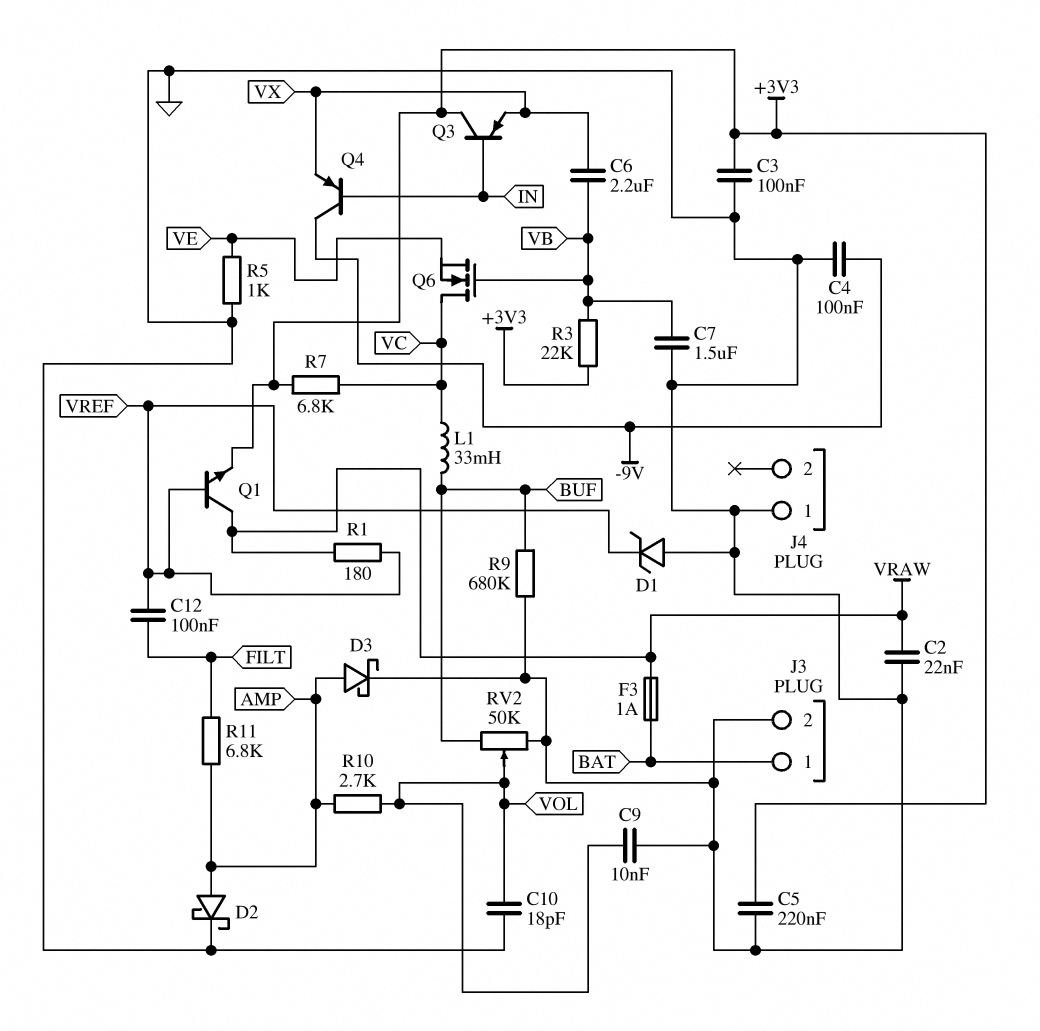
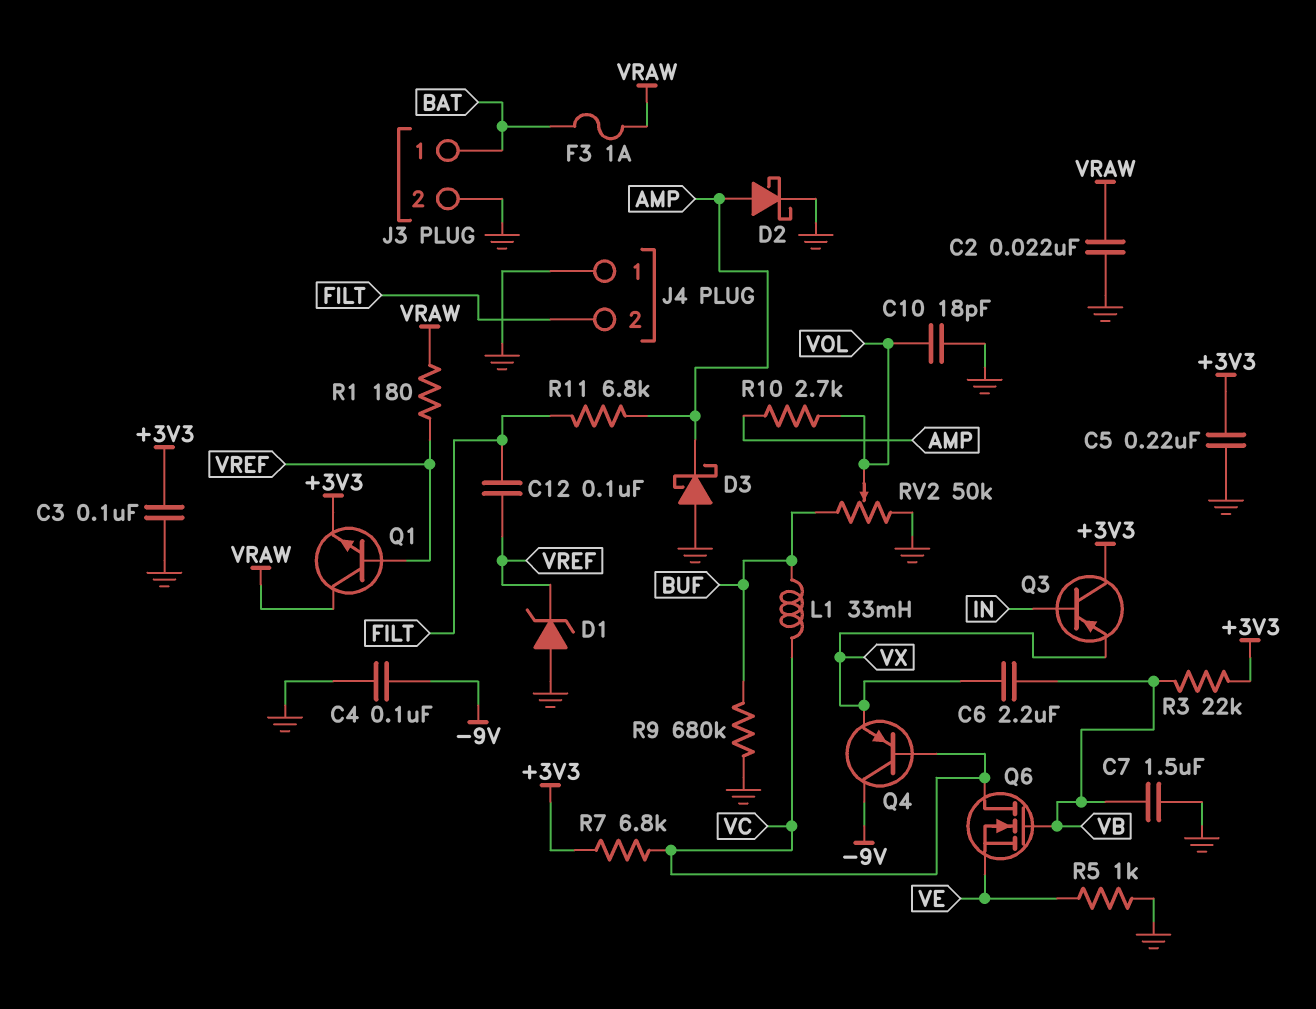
C9: 10nF (GND, VOL) -> none
D3: schottky (A AMP, K GND) -> schottky (A GND, K AMP)
J4 pin 2: none -> FILT
Q4: PNP (B IN, C -9V, E VX) -> PNP (B VC, C -9V, E VX)

